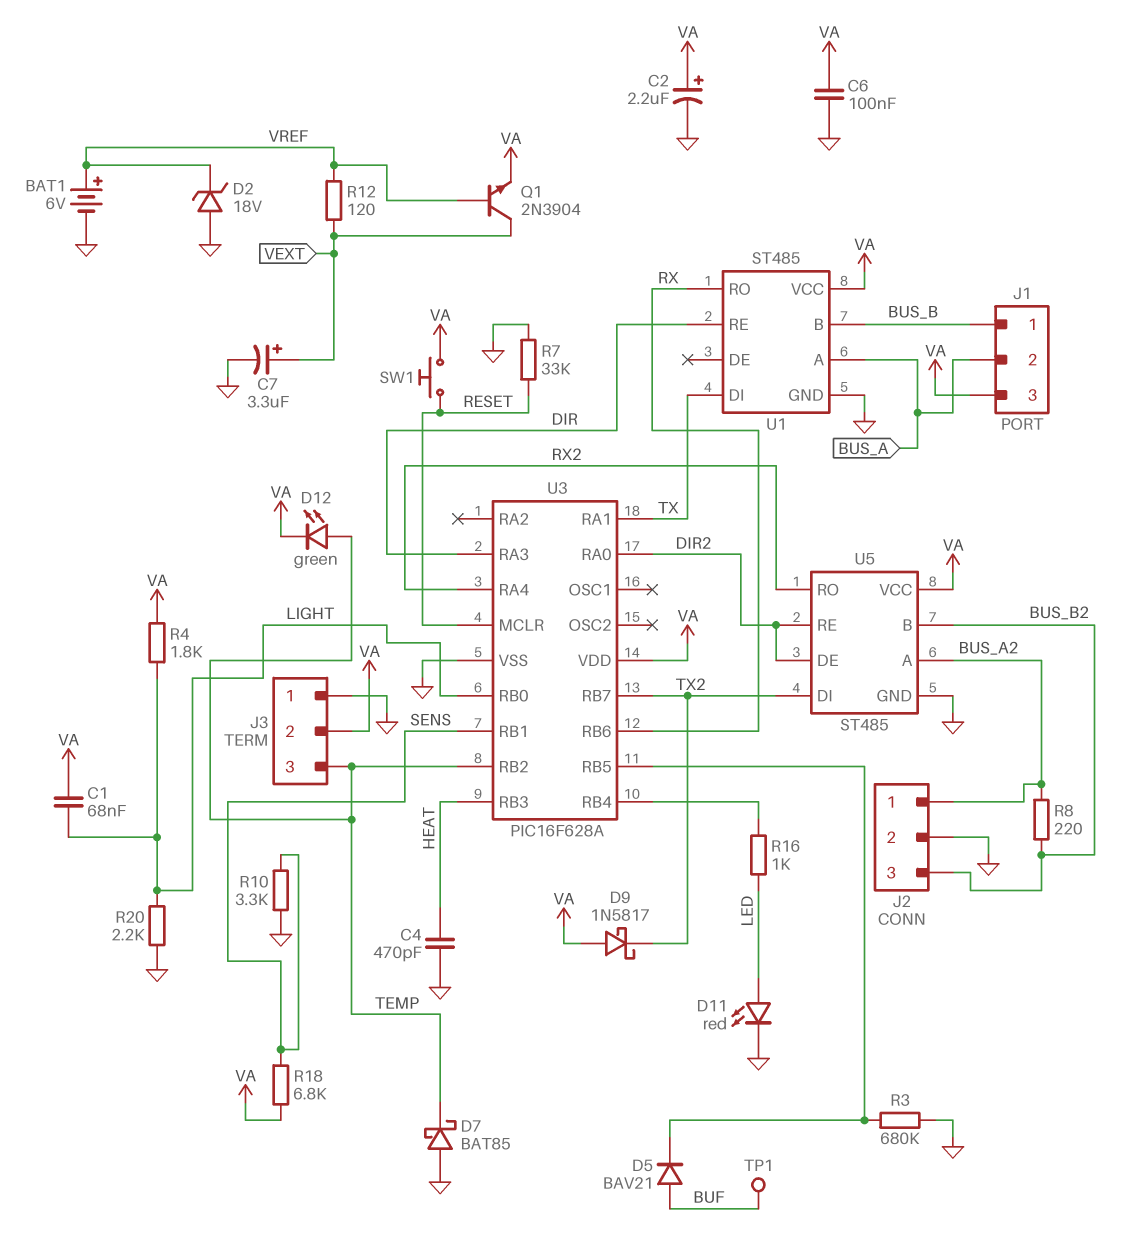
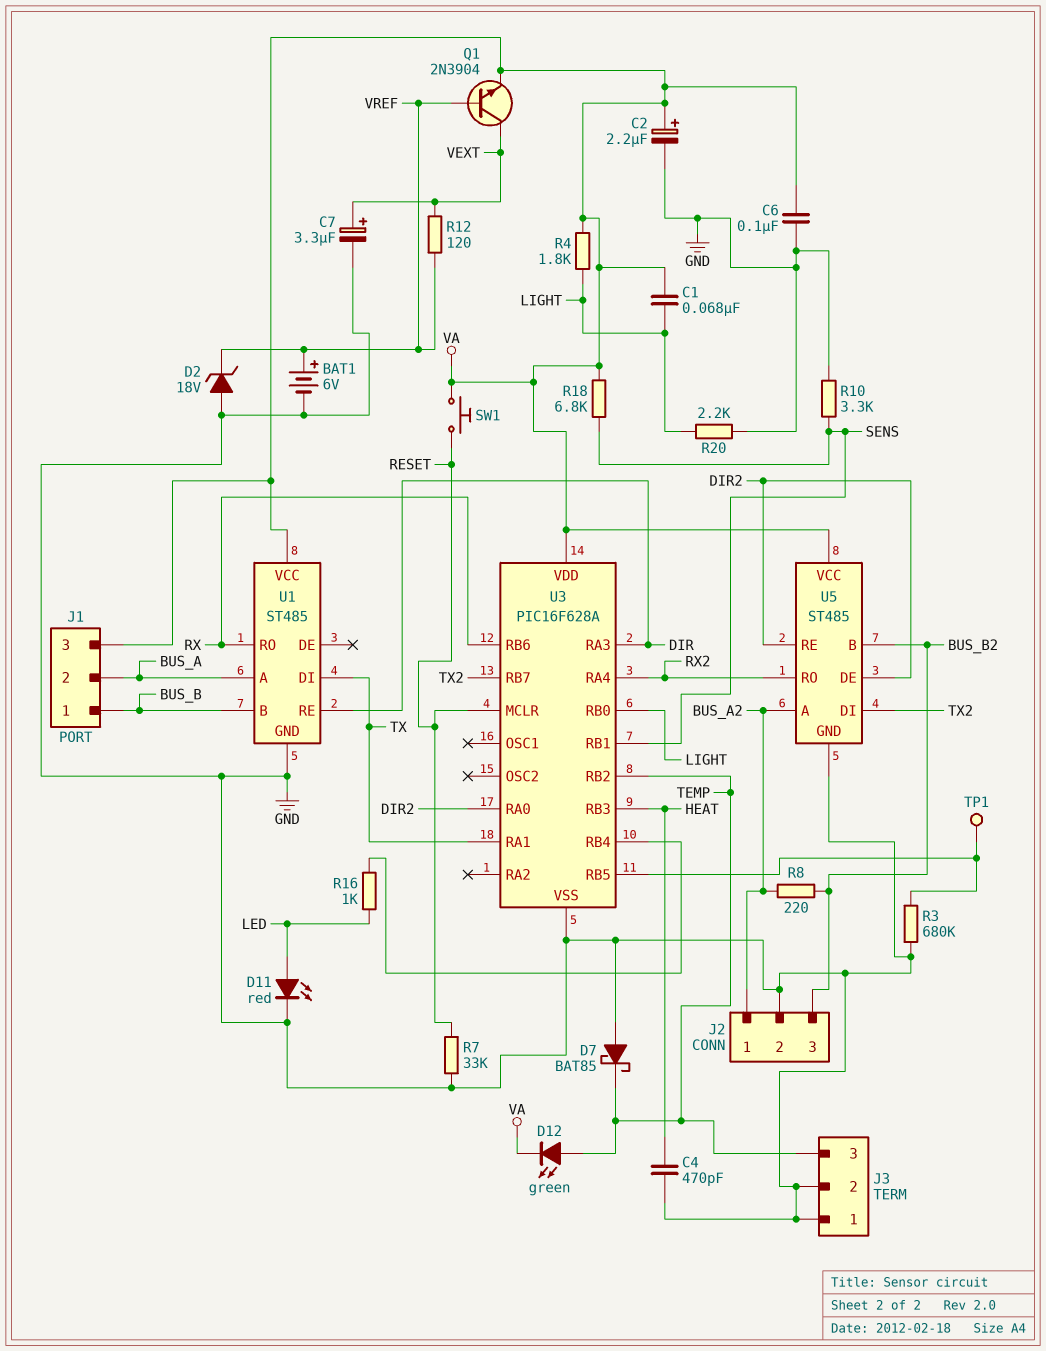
D5: diode BAV21 (A BUF, K U3/RB5) -> none
D9: schottky 1N5817 (A VA, K TX2) -> none
J3 pin 2: VA -> GND
TP1: test point (BUF) -> test point (U3/RB5)

